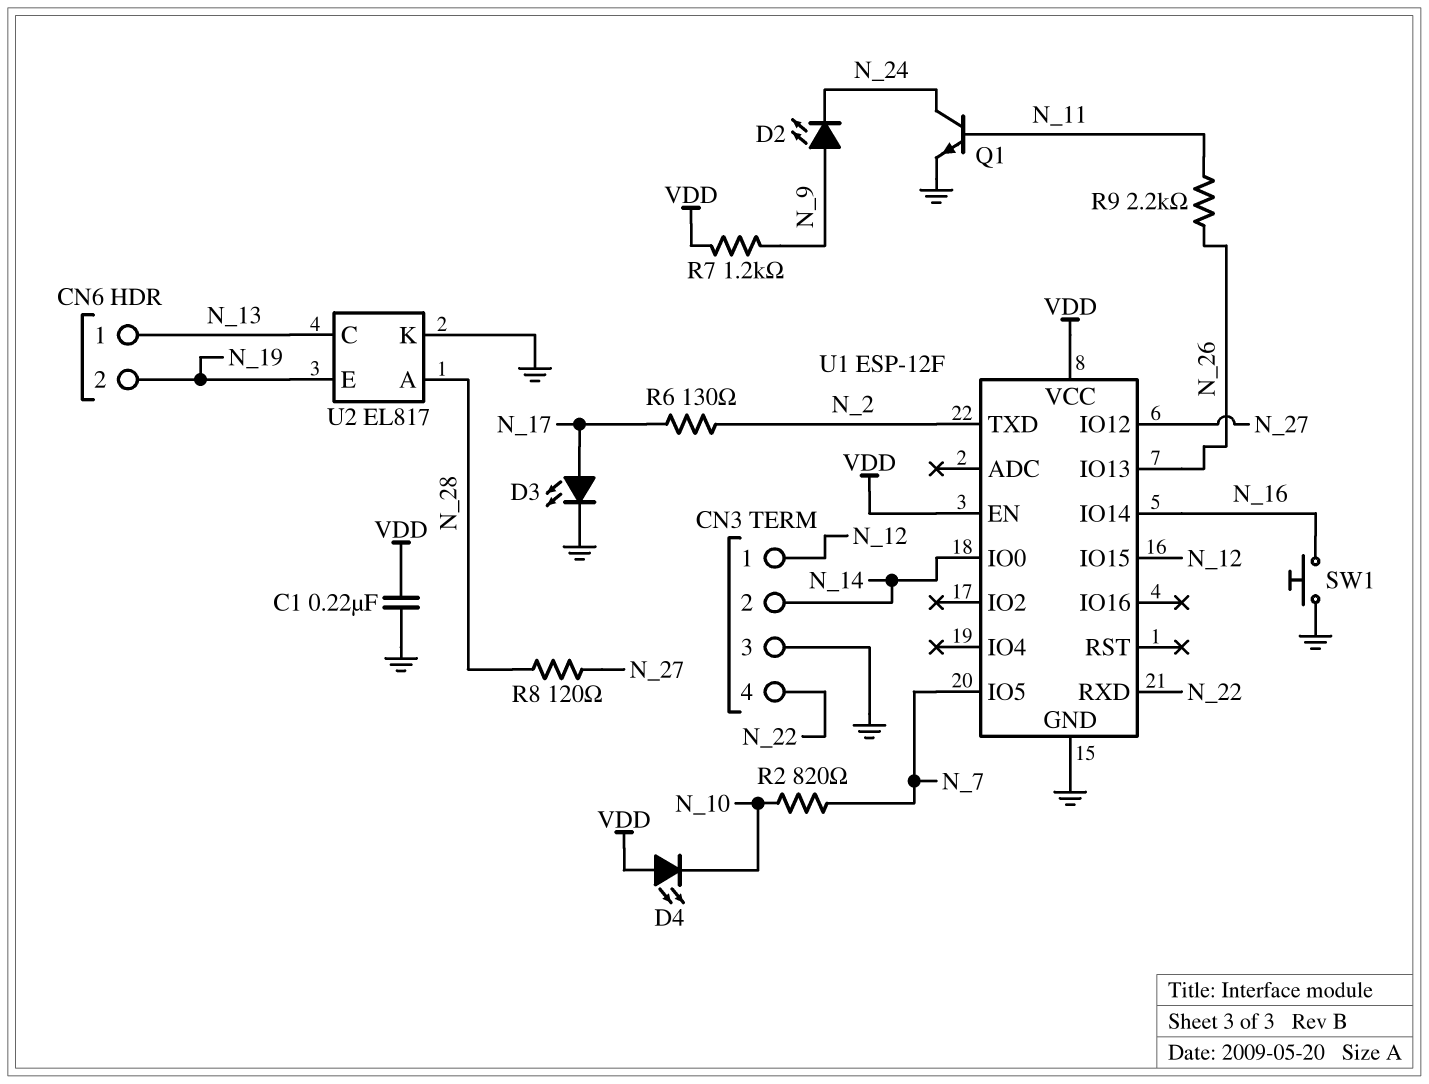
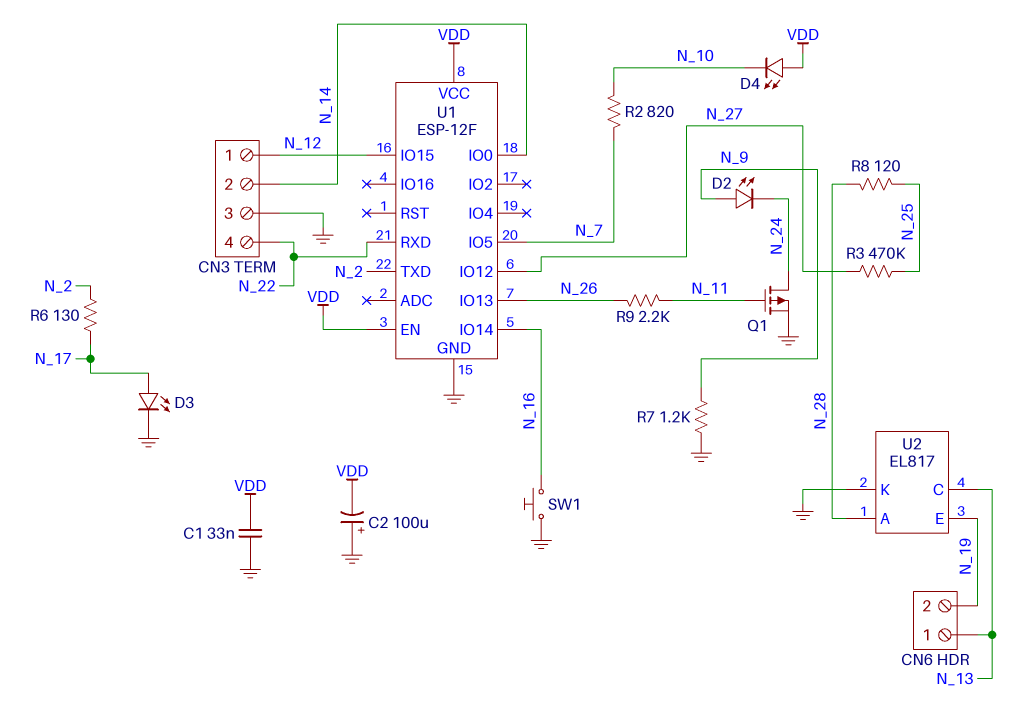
C1: 220nF (GND, VDD) -> 33nF (GND, VDD)
C2: none -> 100uF (plus GND, minus VDD)
Q1: NPN (B N_11, C N_24, E GND) -> PMOS (G N_11, D N_24, S GND)
R3: none -> 470k (N_25, N_27)
R7: 1.2k (N_9, VDD) -> 1.2k (GND, N_9)
R8: 120 (N_27, N_28) -> 120 (N_25, N_28)

